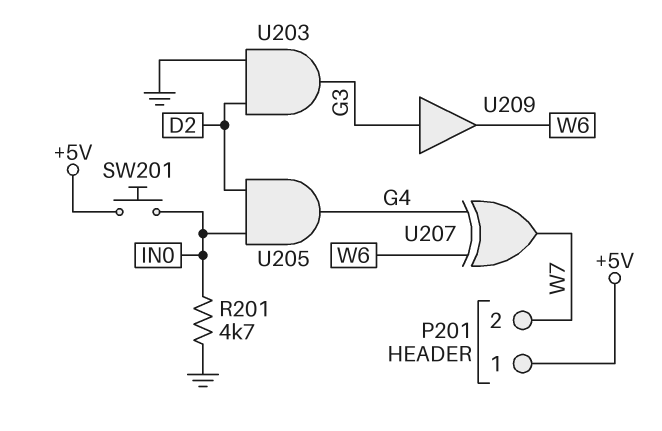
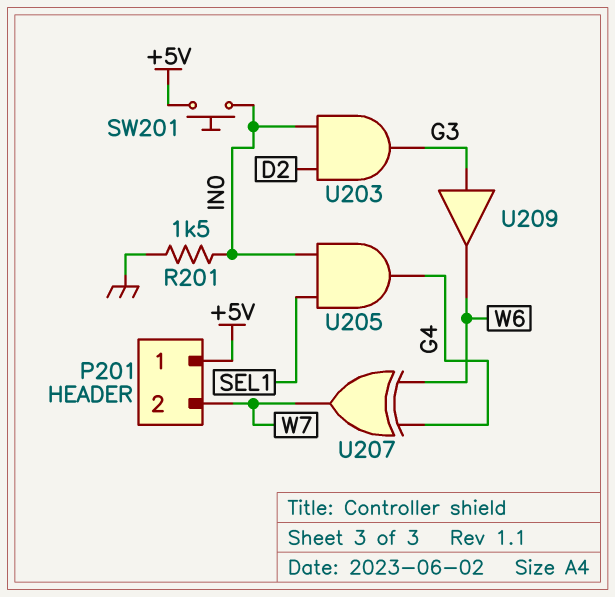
R201: 4.7k (GND, IN0) -> 1.5k (GND, IN0)
U203: AND (in D2, in GND, out G3) -> AND (in D2, in IN0, out G3)
U205: AND (in D2, in IN0, out G4) -> AND (in IN0, in SEL1, out G4)

